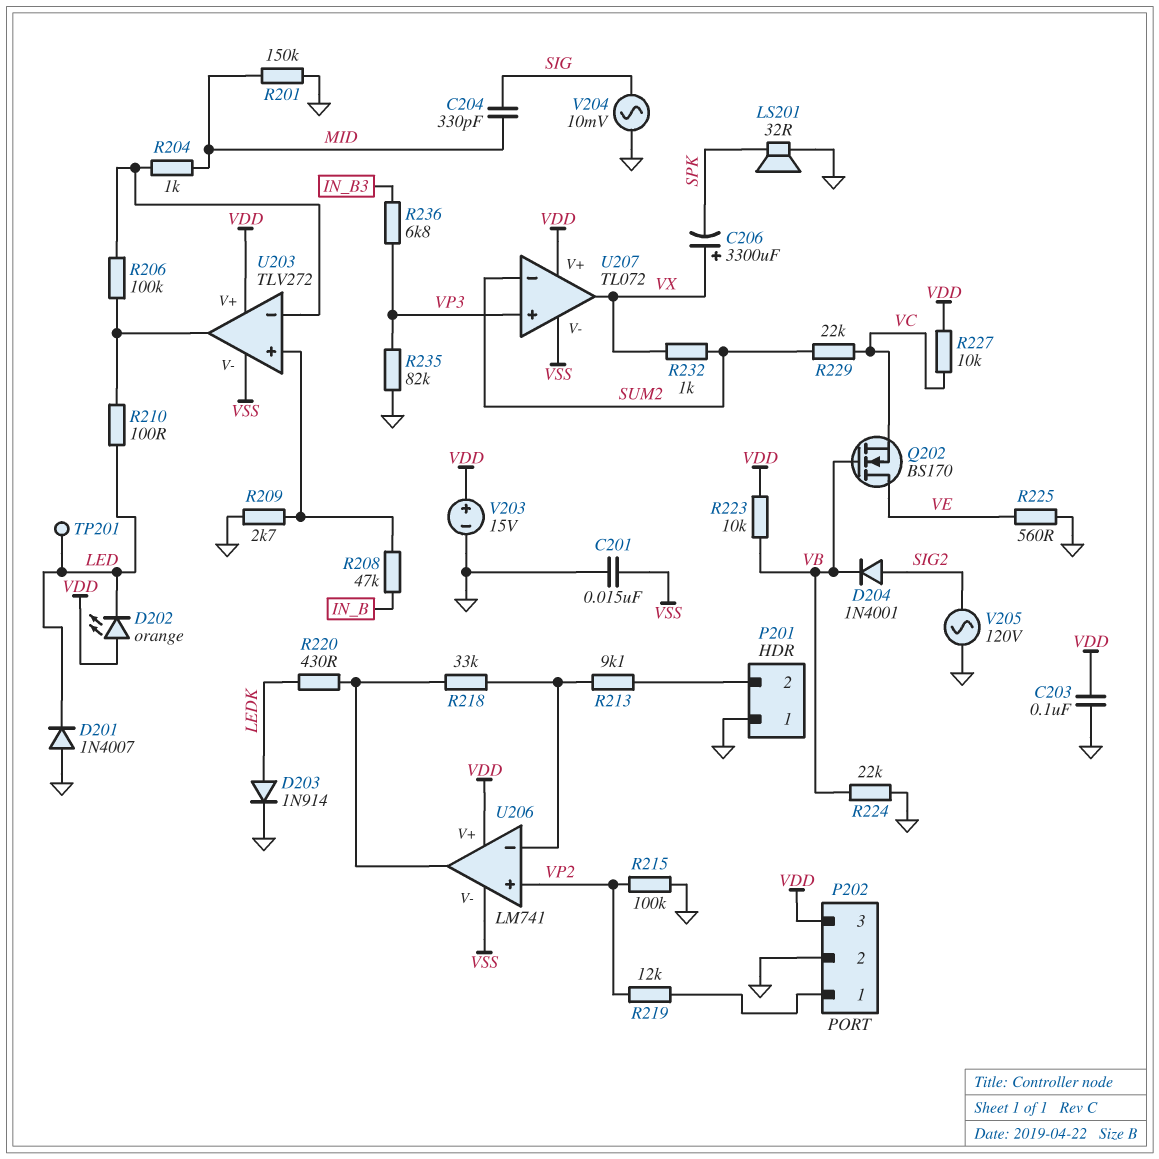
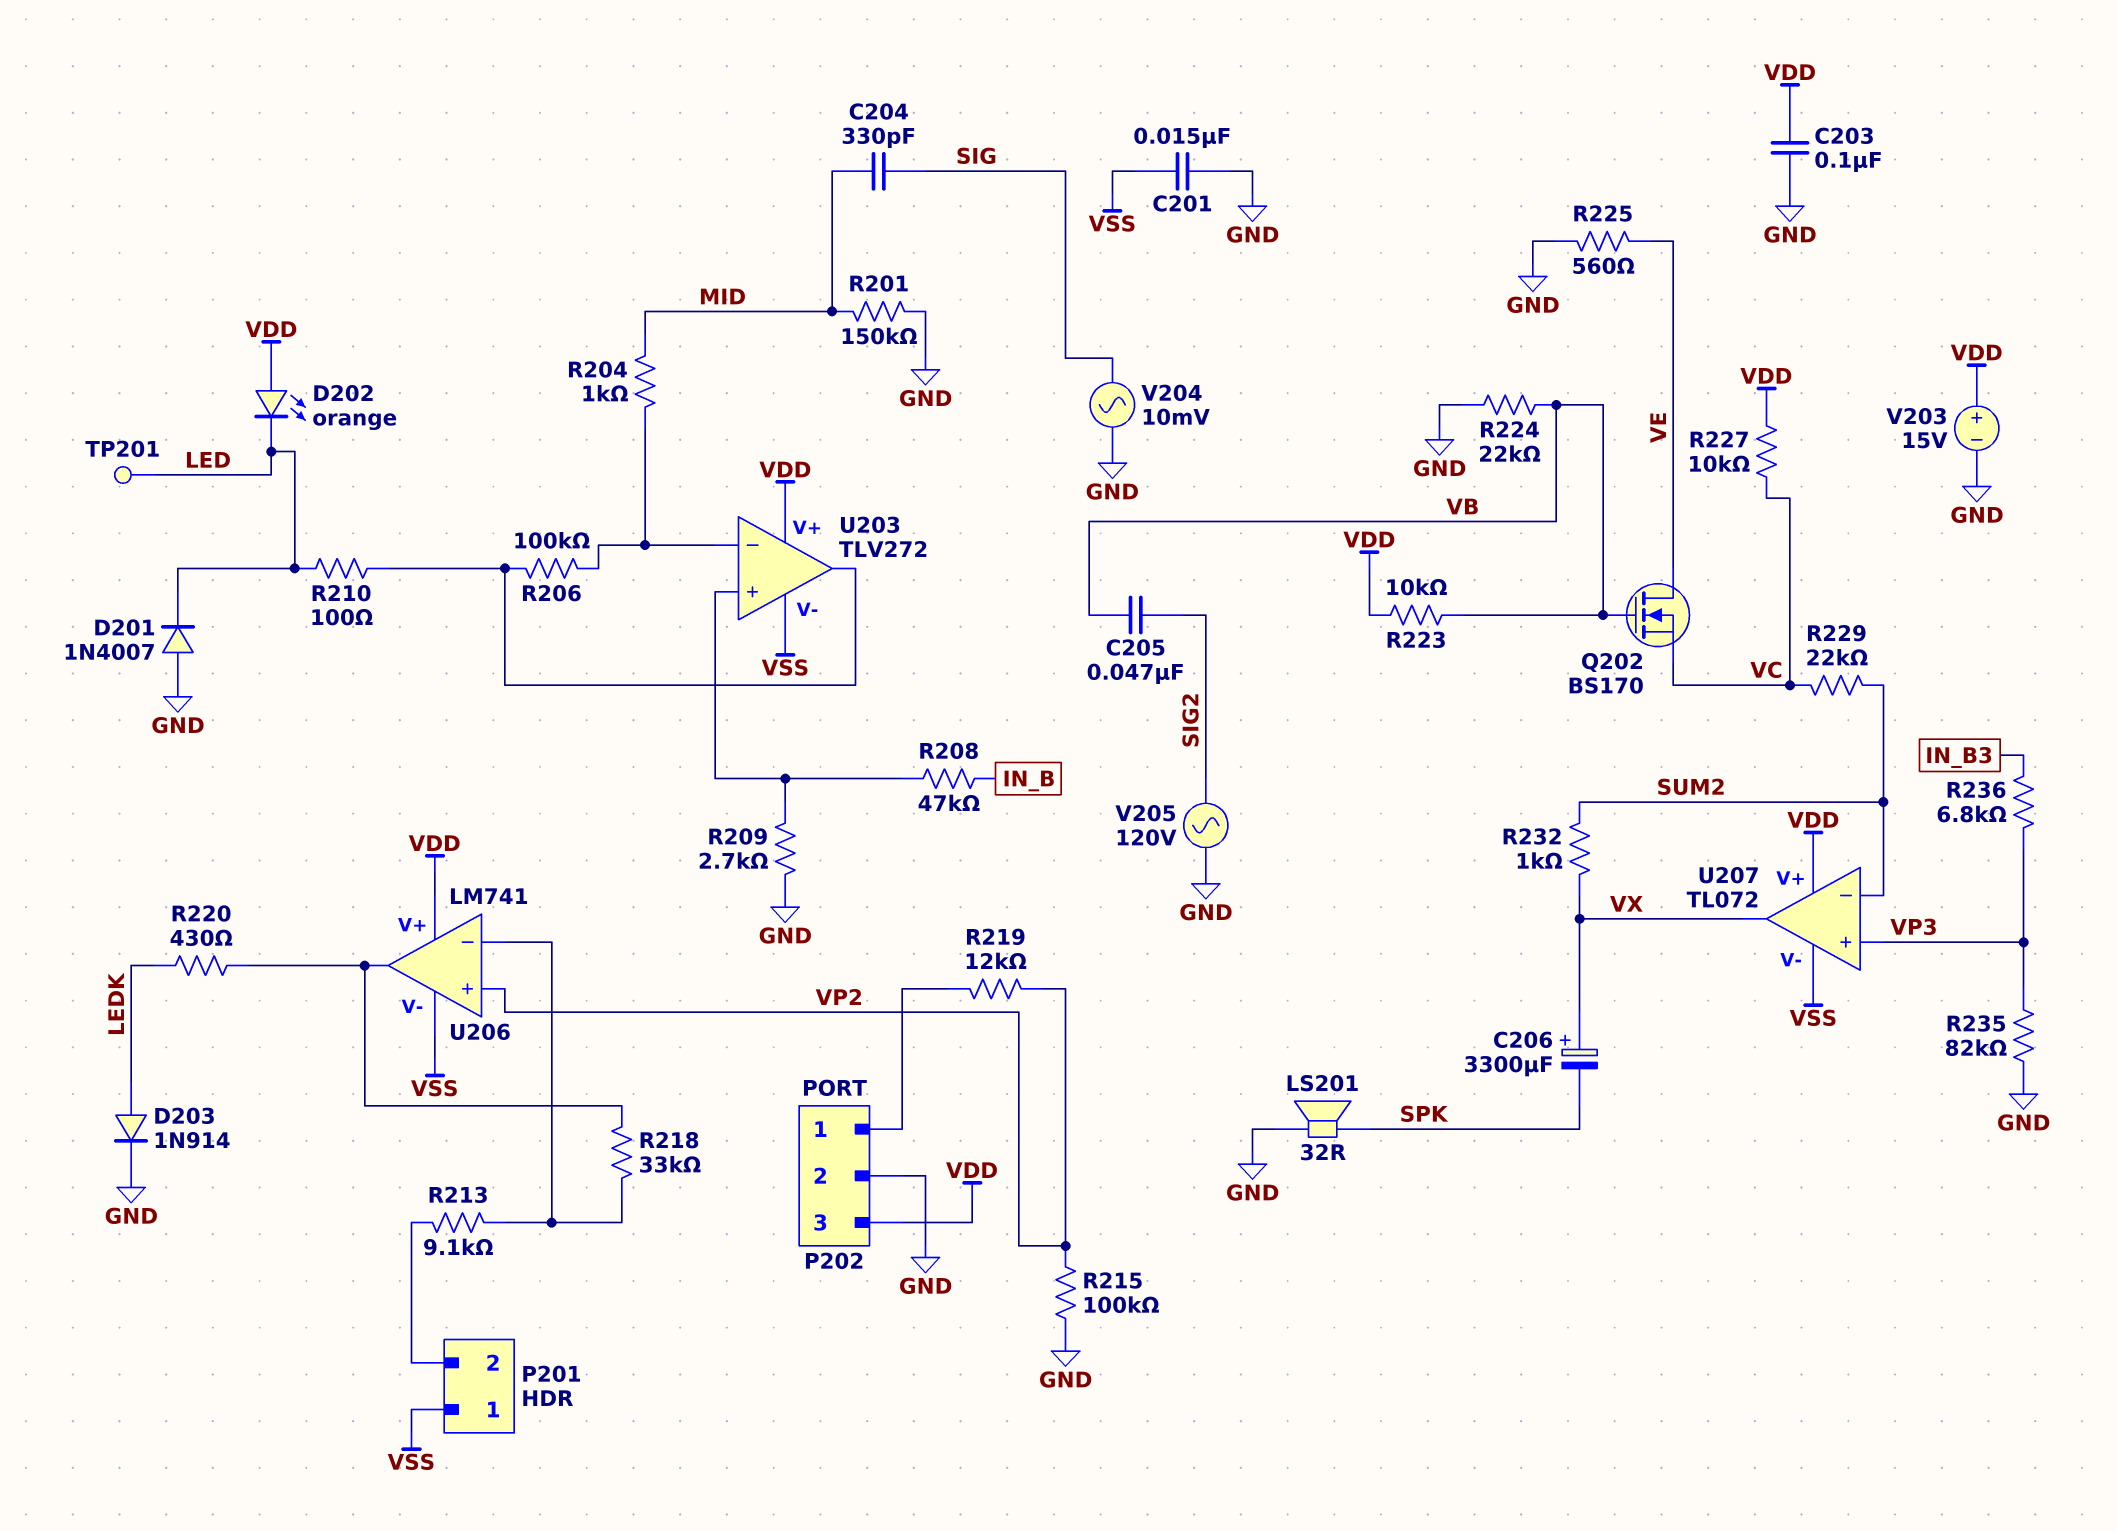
C205: none -> 47nF (SIG2, VB)
D204: diode 1N4001 (A SIG2, K VB) -> none
P201 pin 1: GND -> VSS

